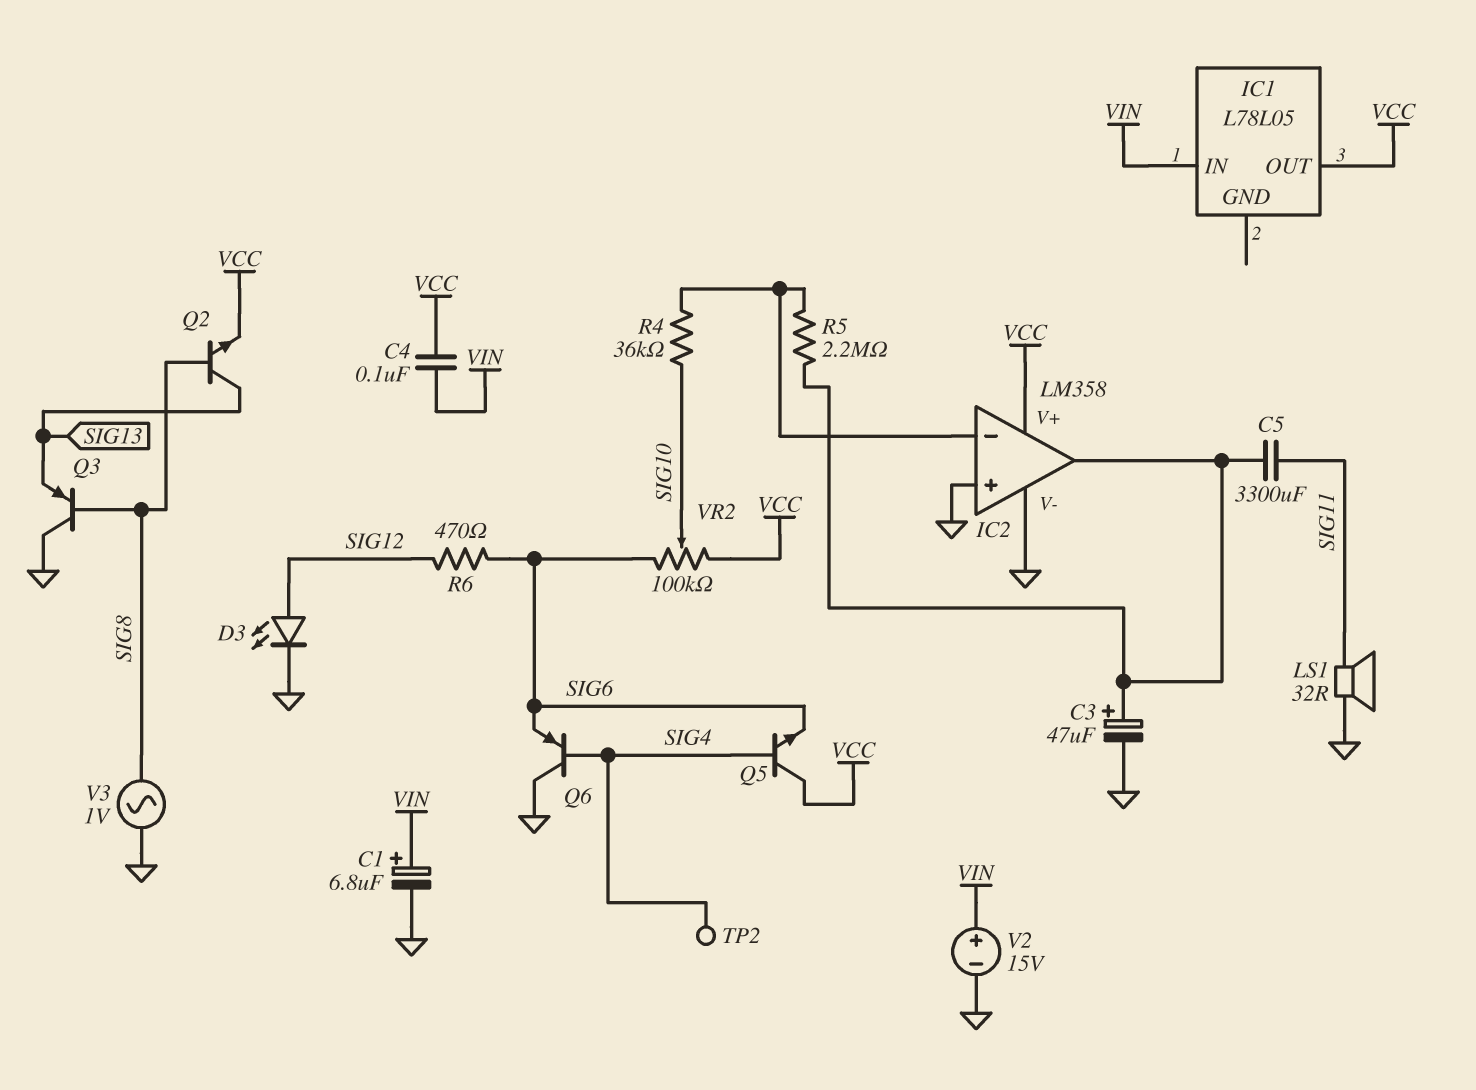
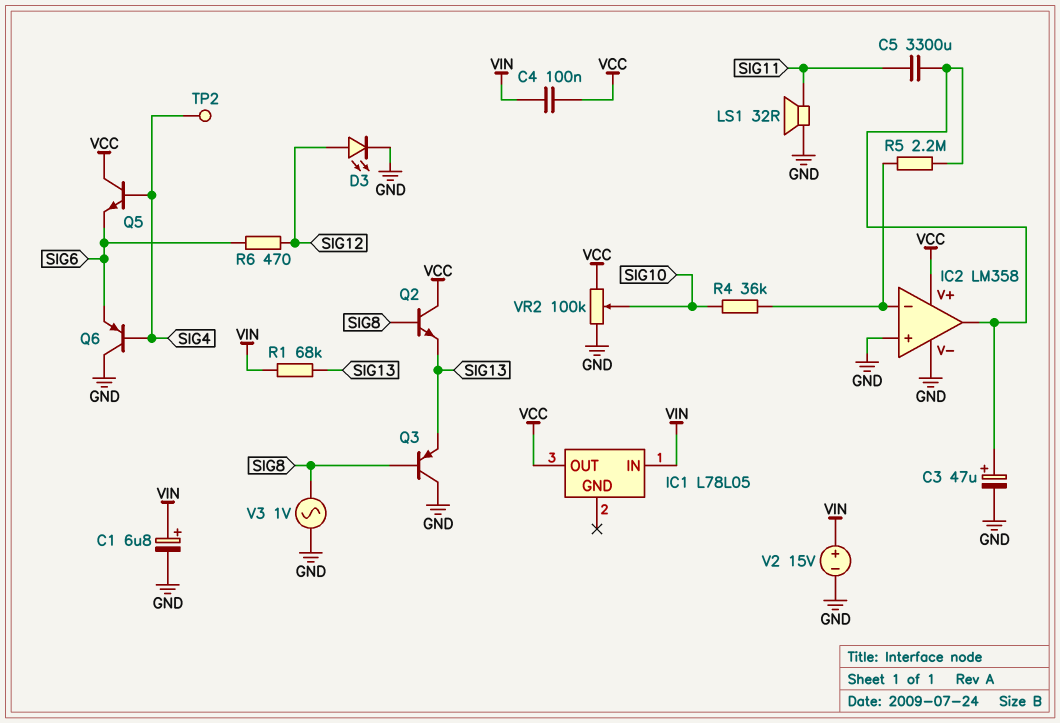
Q2: NPN (B SIG8, C SIG13, E VCC) -> NPN (B SIG8, C VCC, E SIG13)
R1: none -> 68k (SIG13, VIN)
VR2: 100k (SIG6, VCC, wiper SIG10) -> 100k (GND, VCC, wiper SIG10)

